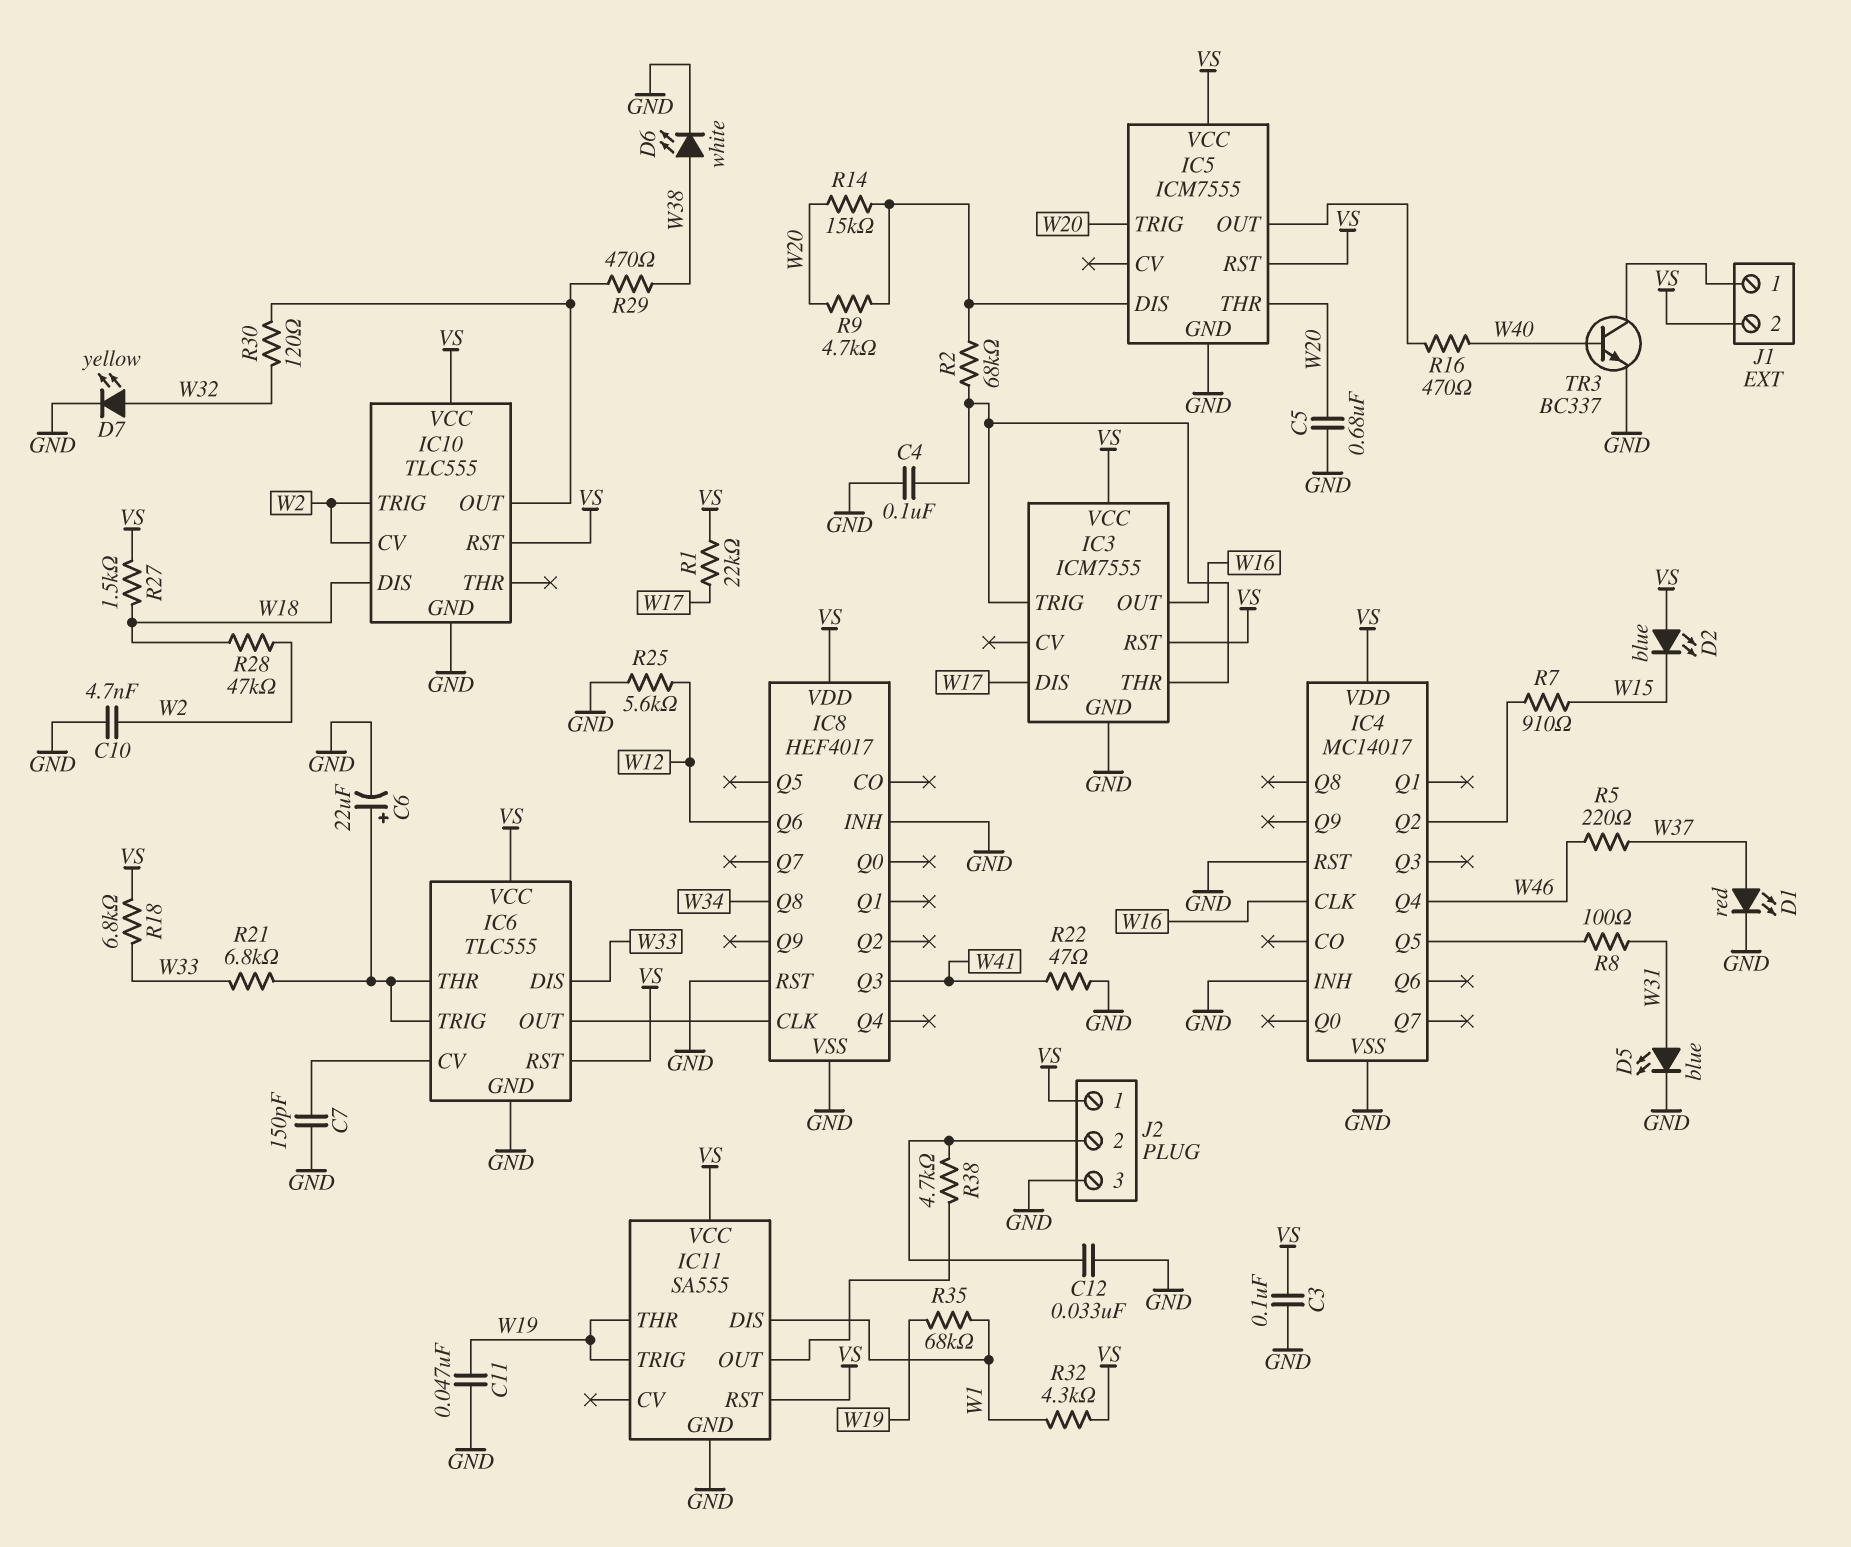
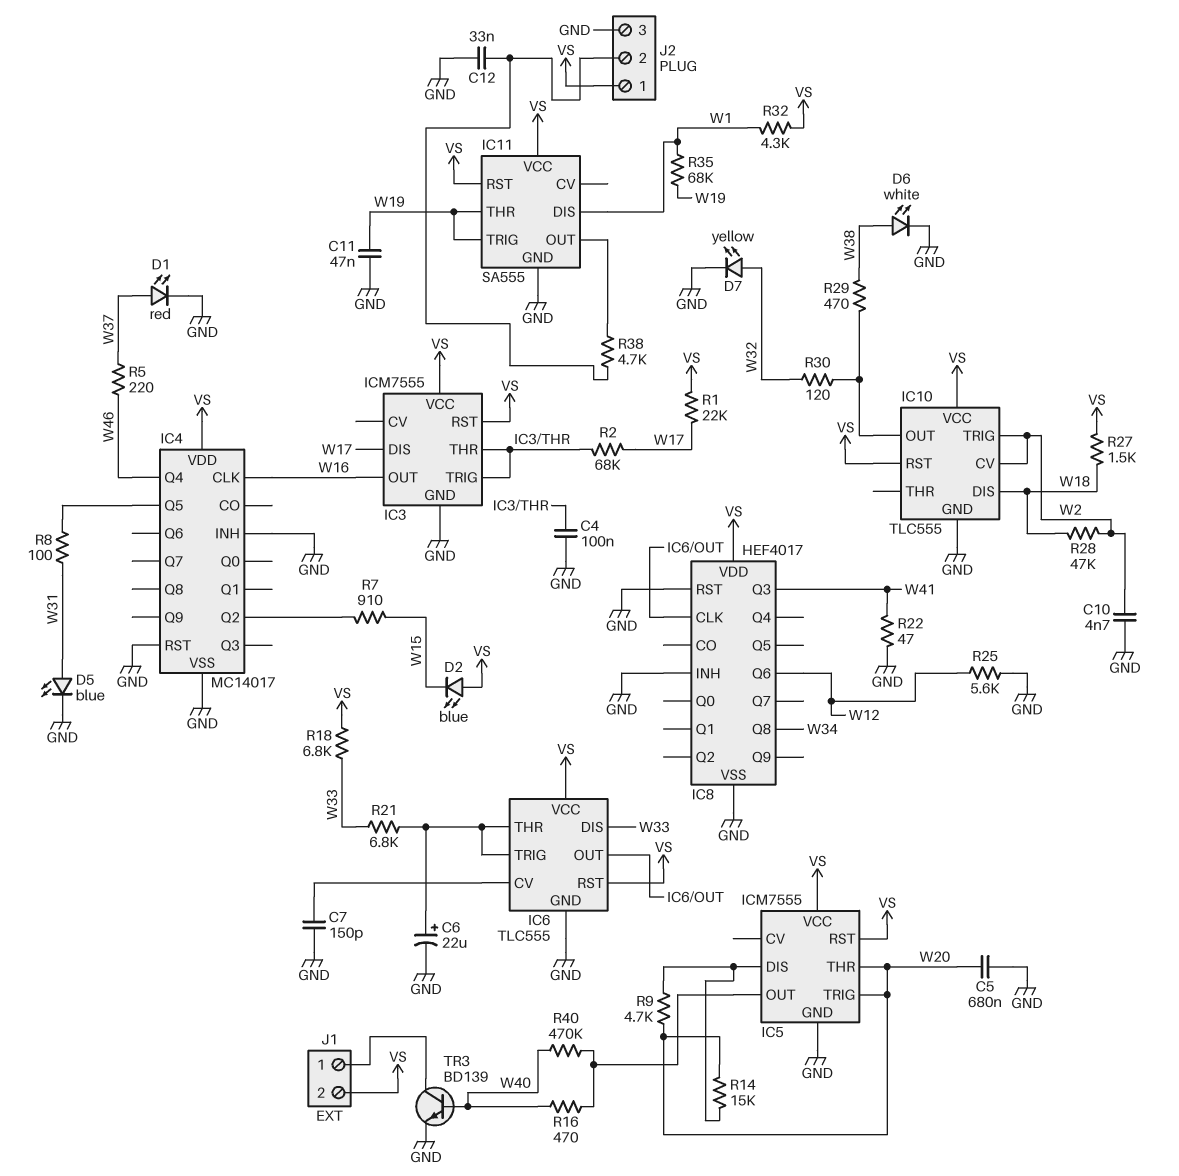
C3: 100nF (GND, VS) -> none
R2: 68k (IC3/THR, IC5/DIS) -> 68k (IC3/THR, W17)
R40: none -> 470k (IC5/OUT, W40)
TR3: NPN BC337 (B W40, C J1/1, E GND) -> NPN BD139 (B W40, C J1/1, E GND)

